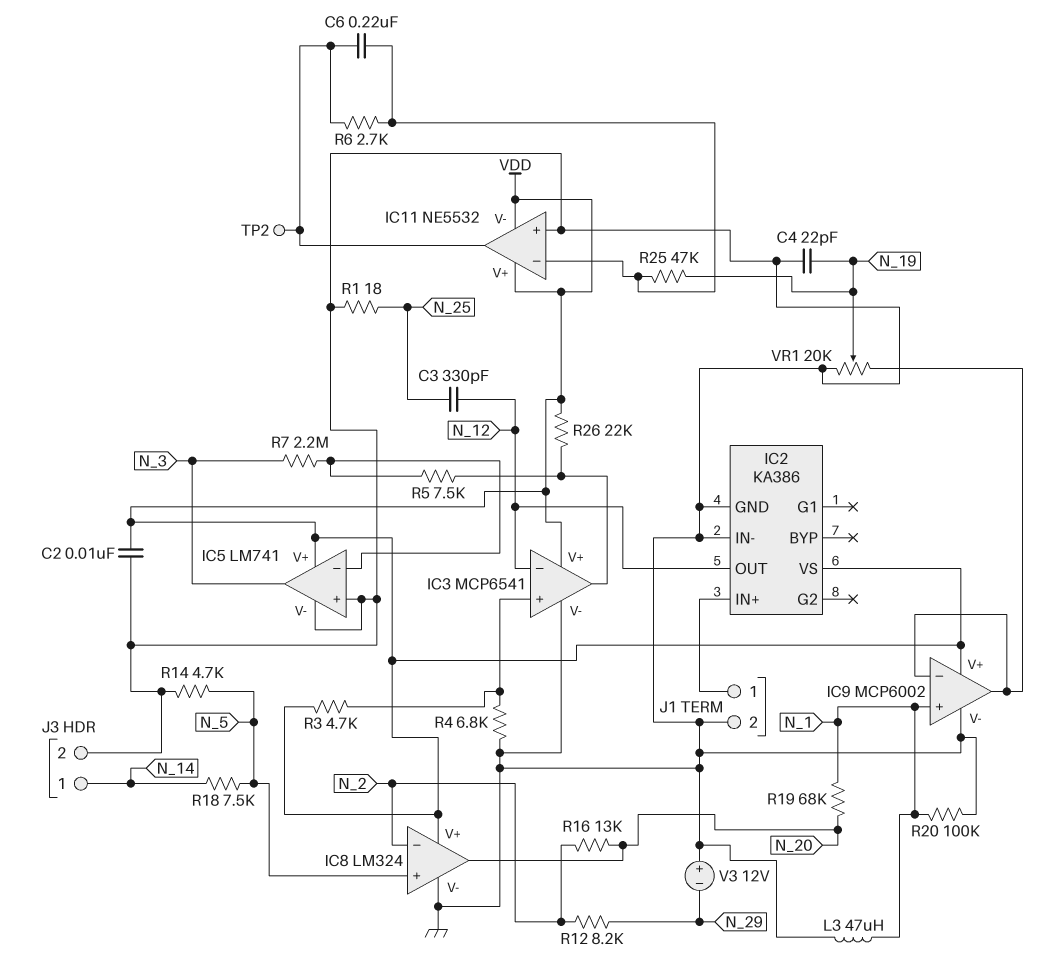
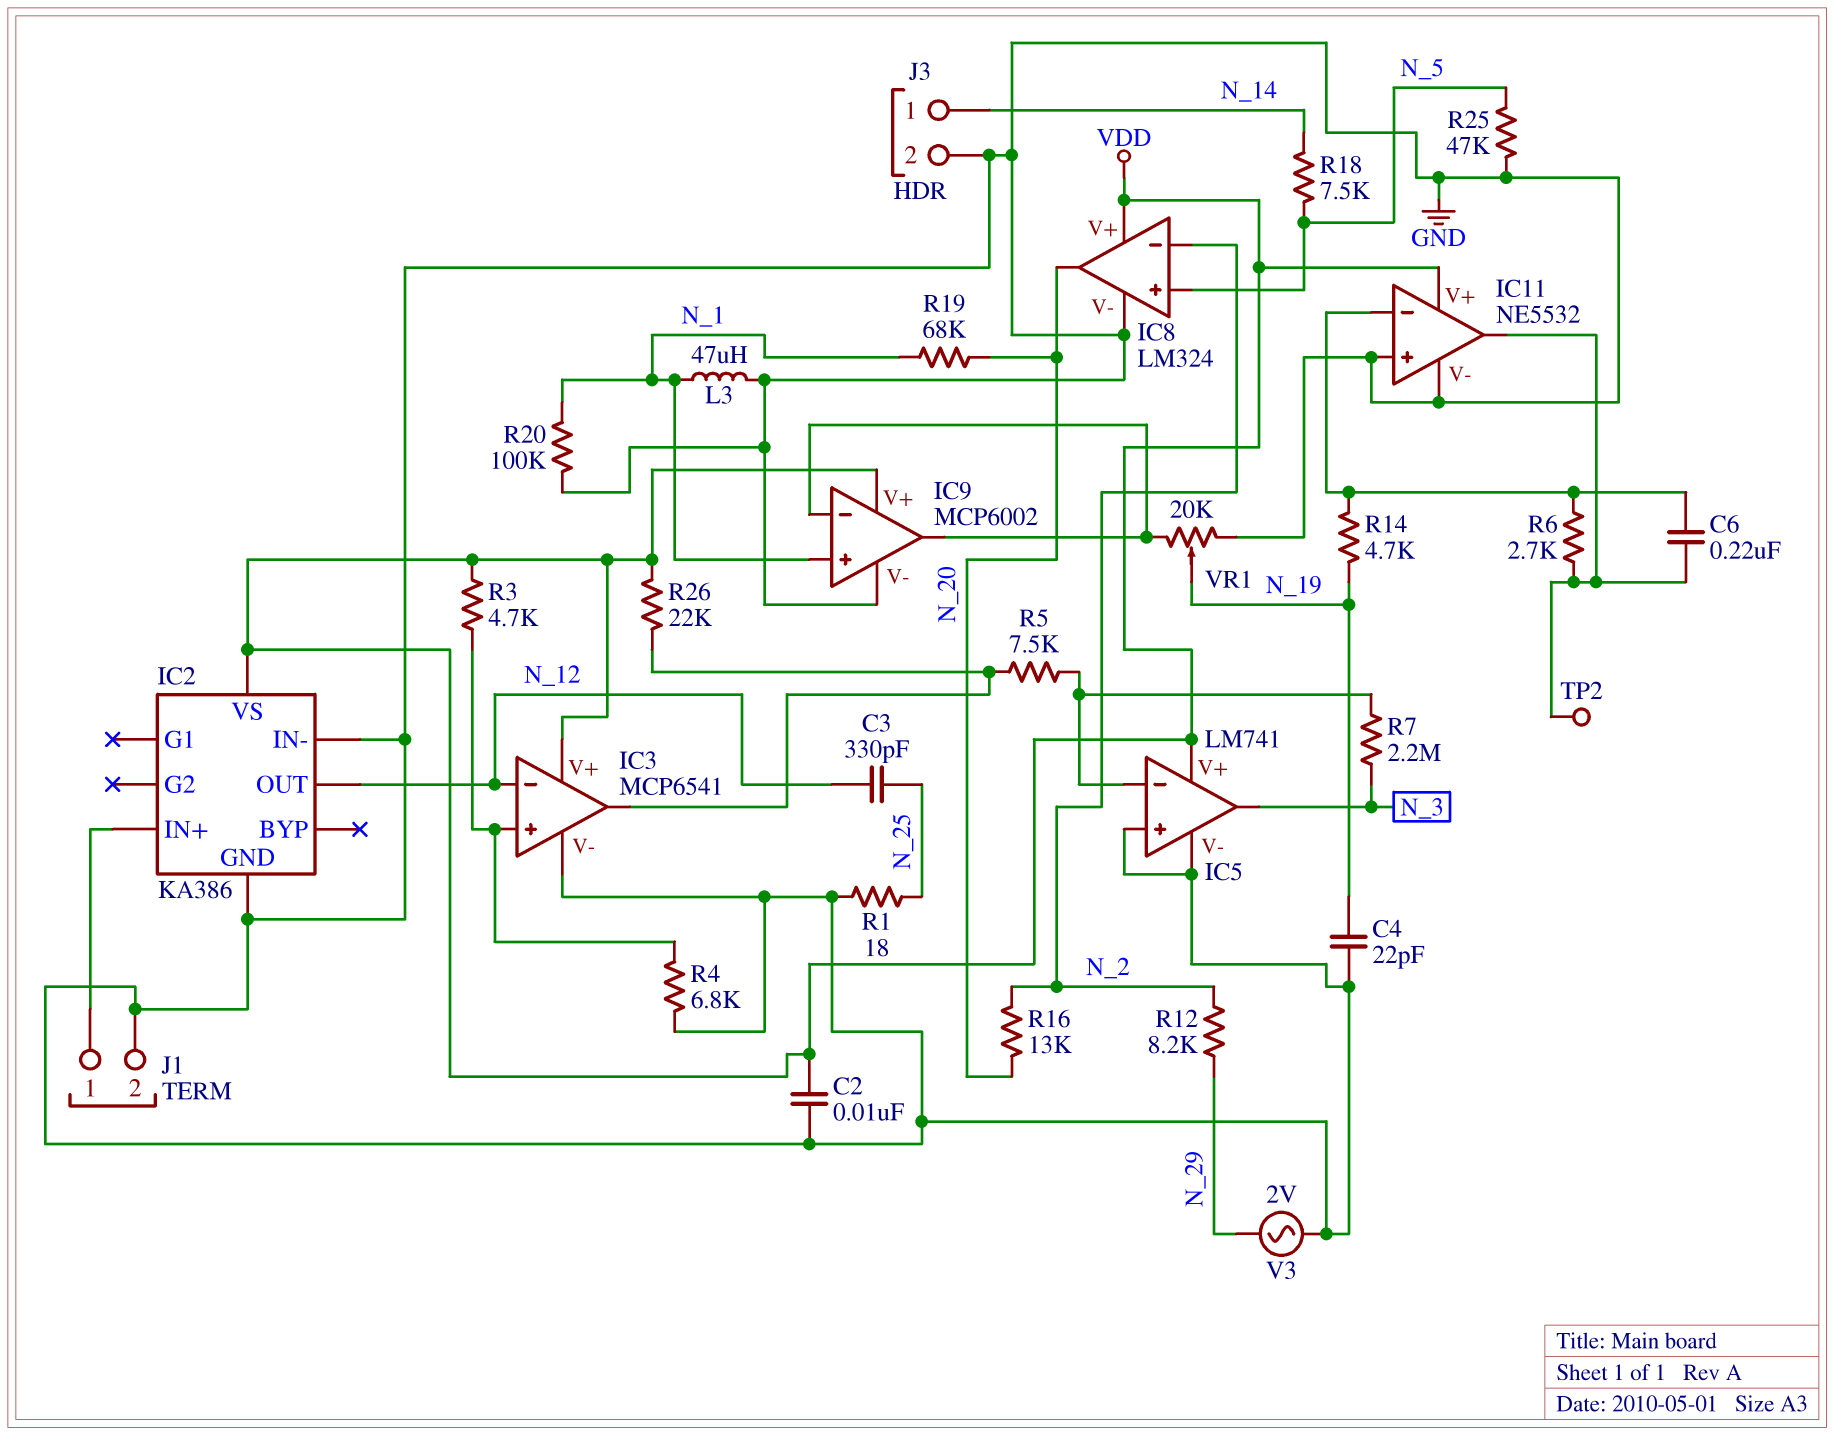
IC11 pin V-: VDD -> GND
R14: 4.7k (GND, N_5) -> 4.7k (IC11/in-, N_19)
R25: 47k (IC11/in-, N_19) -> 47k (GND, N_5)
V3: 12V (plus GND, minus N_29) -> AC 2V (GND, N_29)

